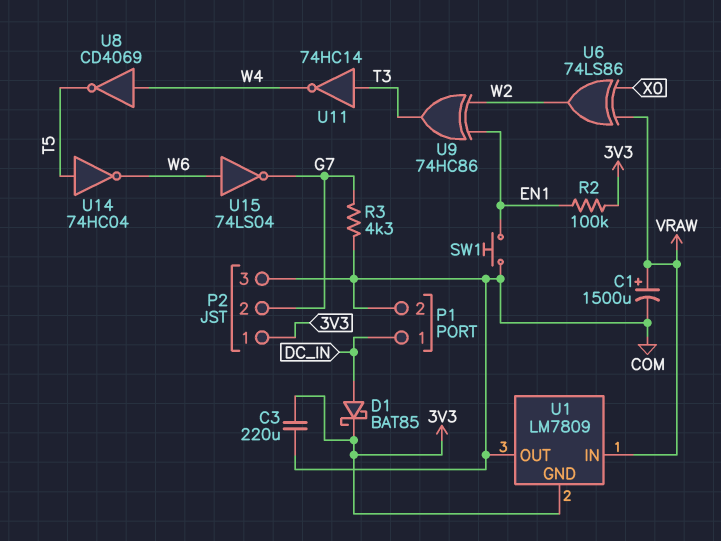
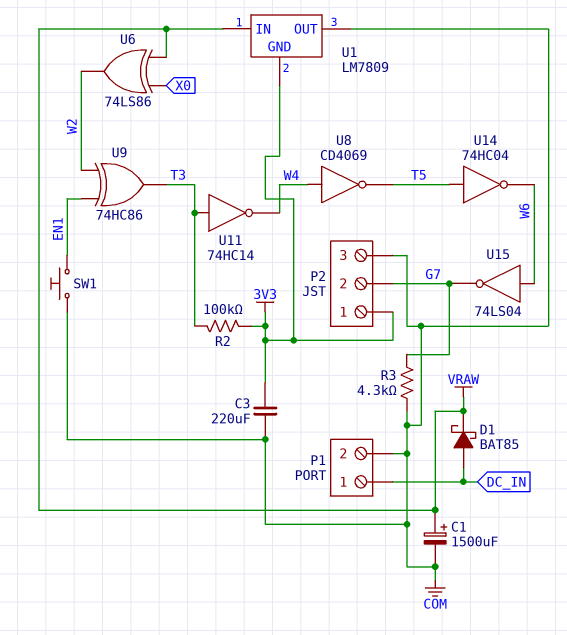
D1: schottky BAT85 (A DC_IN, K 3V3) -> schottky BAT85 (A DC_IN, K VRAW)
R2: 100k (3V3, EN1) -> 100k (3V3, T3)

